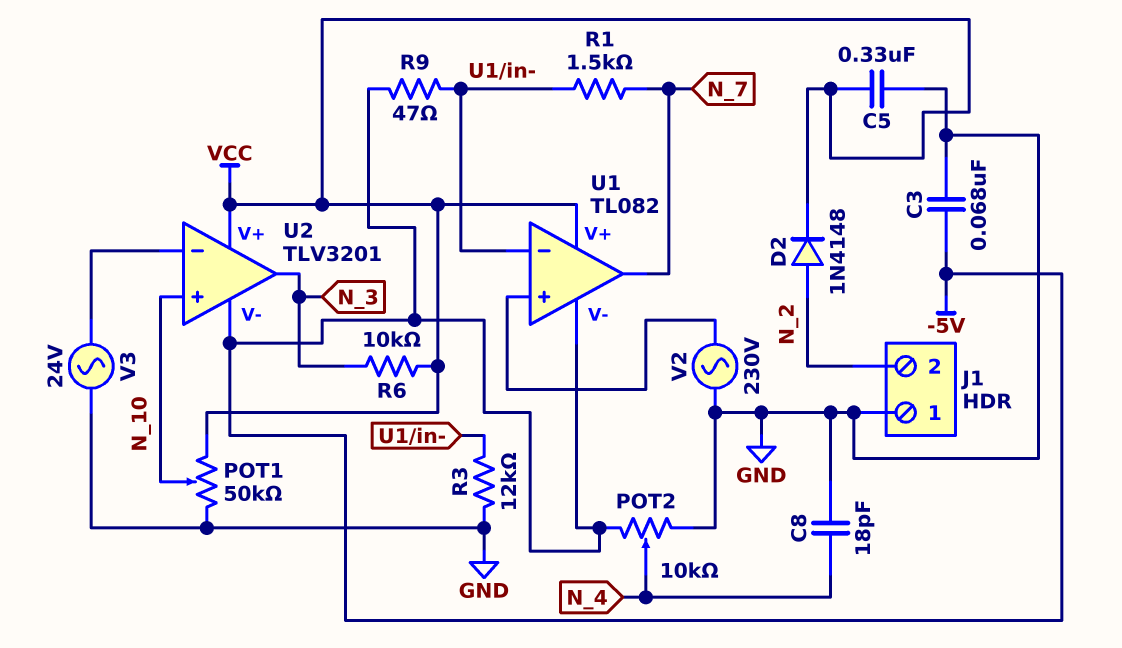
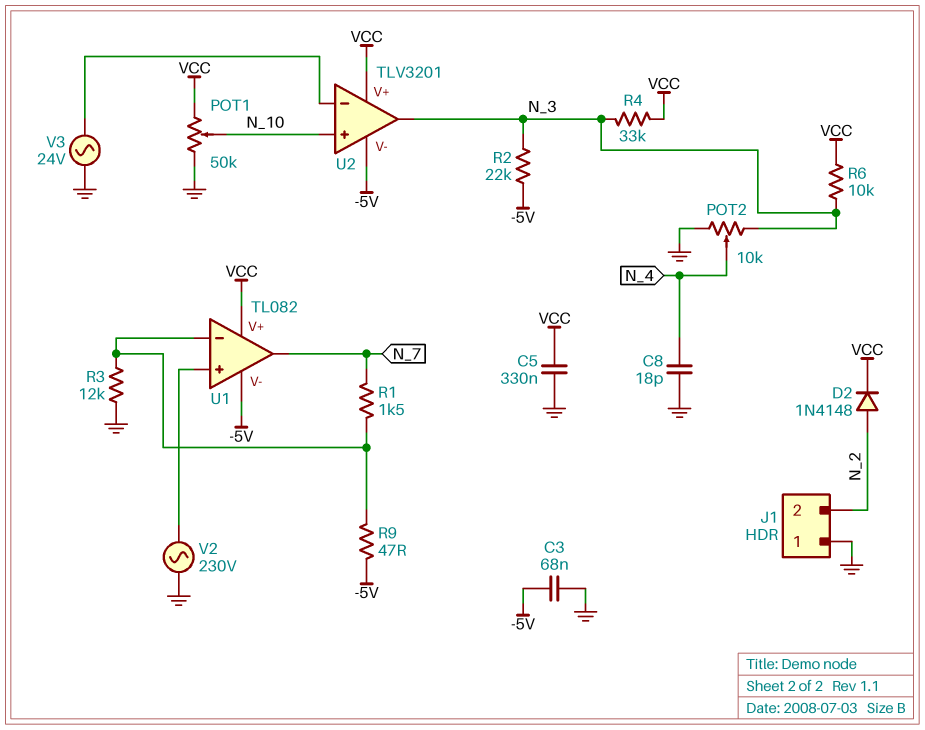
POT2: 10k (-5V, GND, wiper N_4) -> 10k (GND, N_3, wiper N_4)
R2: none -> 22k (-5V, N_3)
R4: none -> 33k (N_3, VCC)

